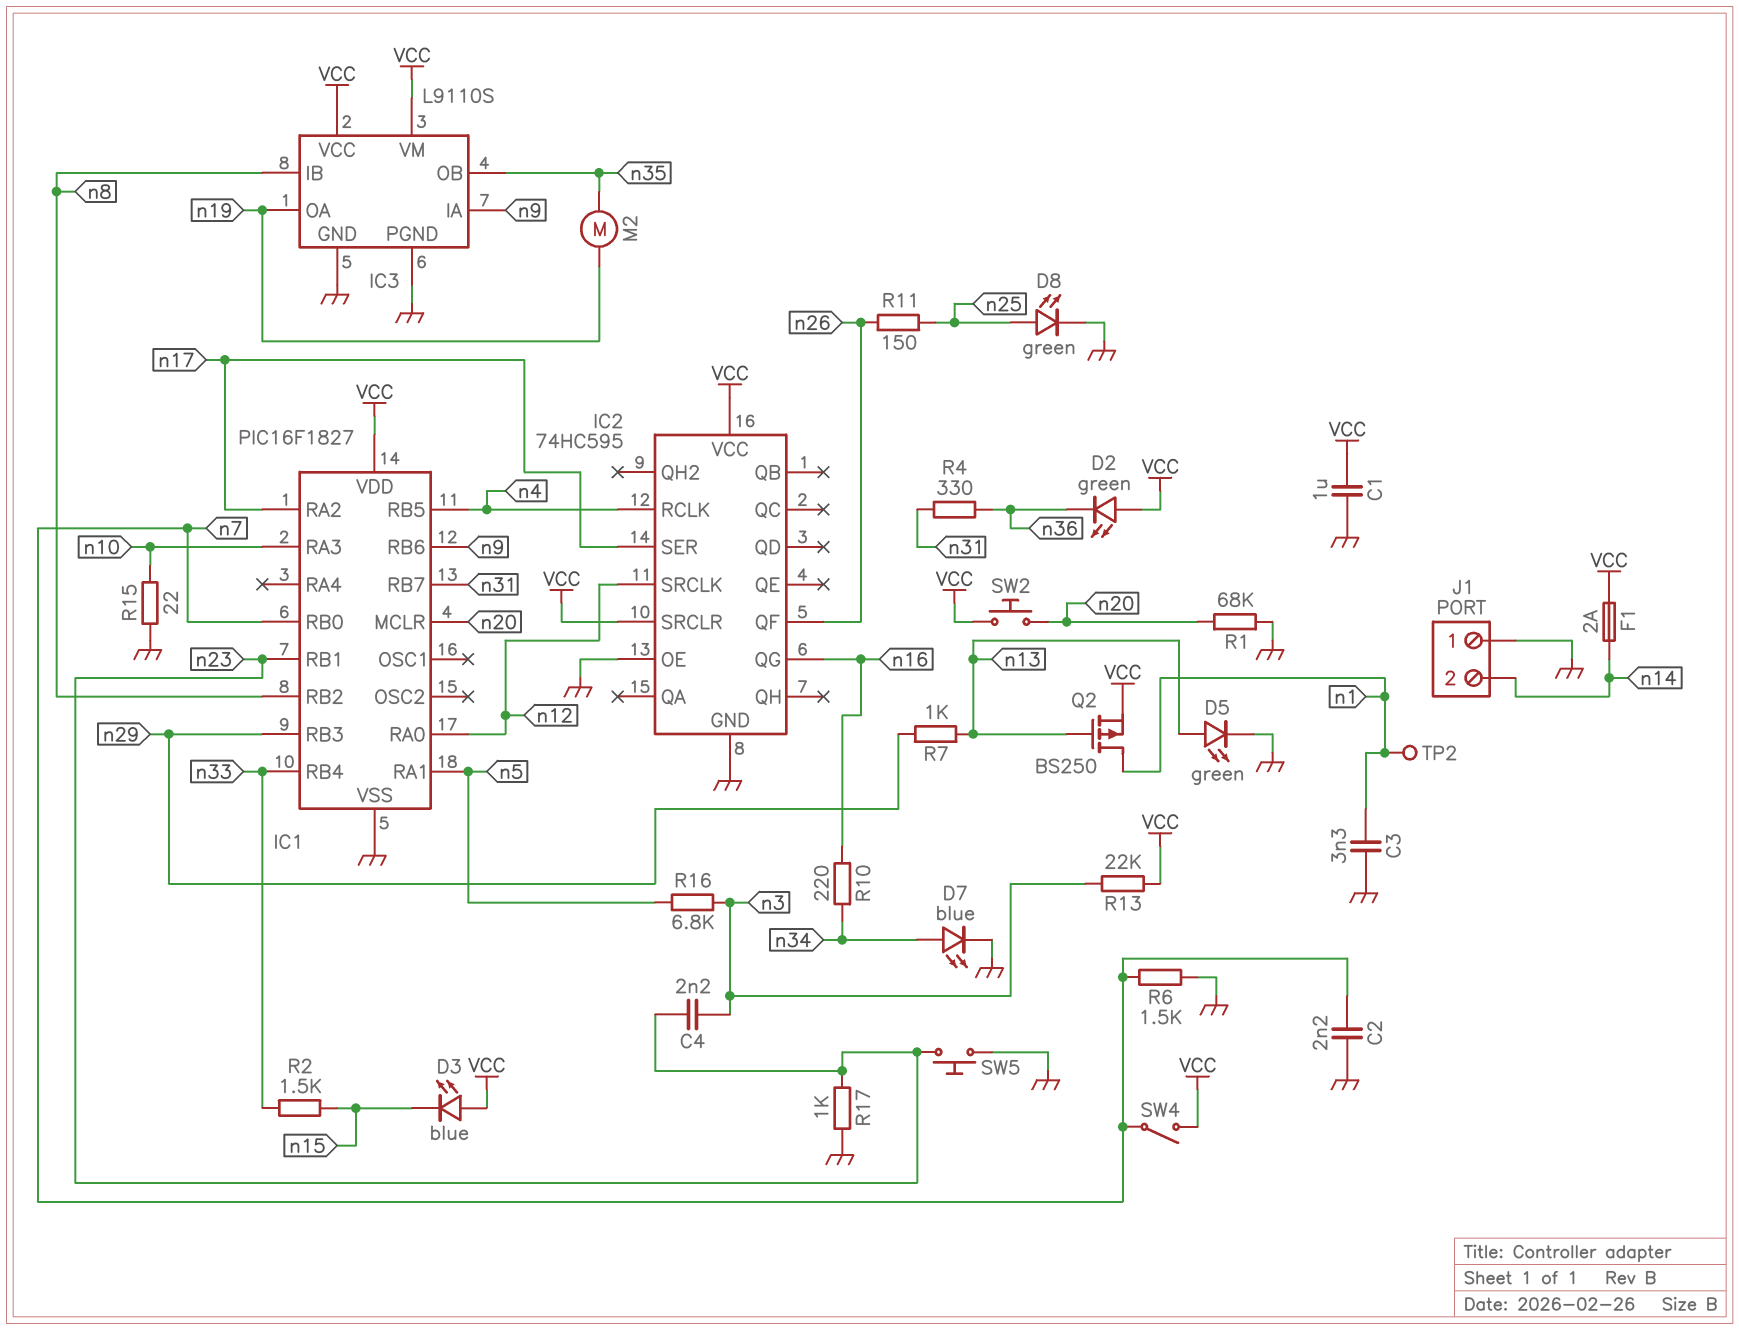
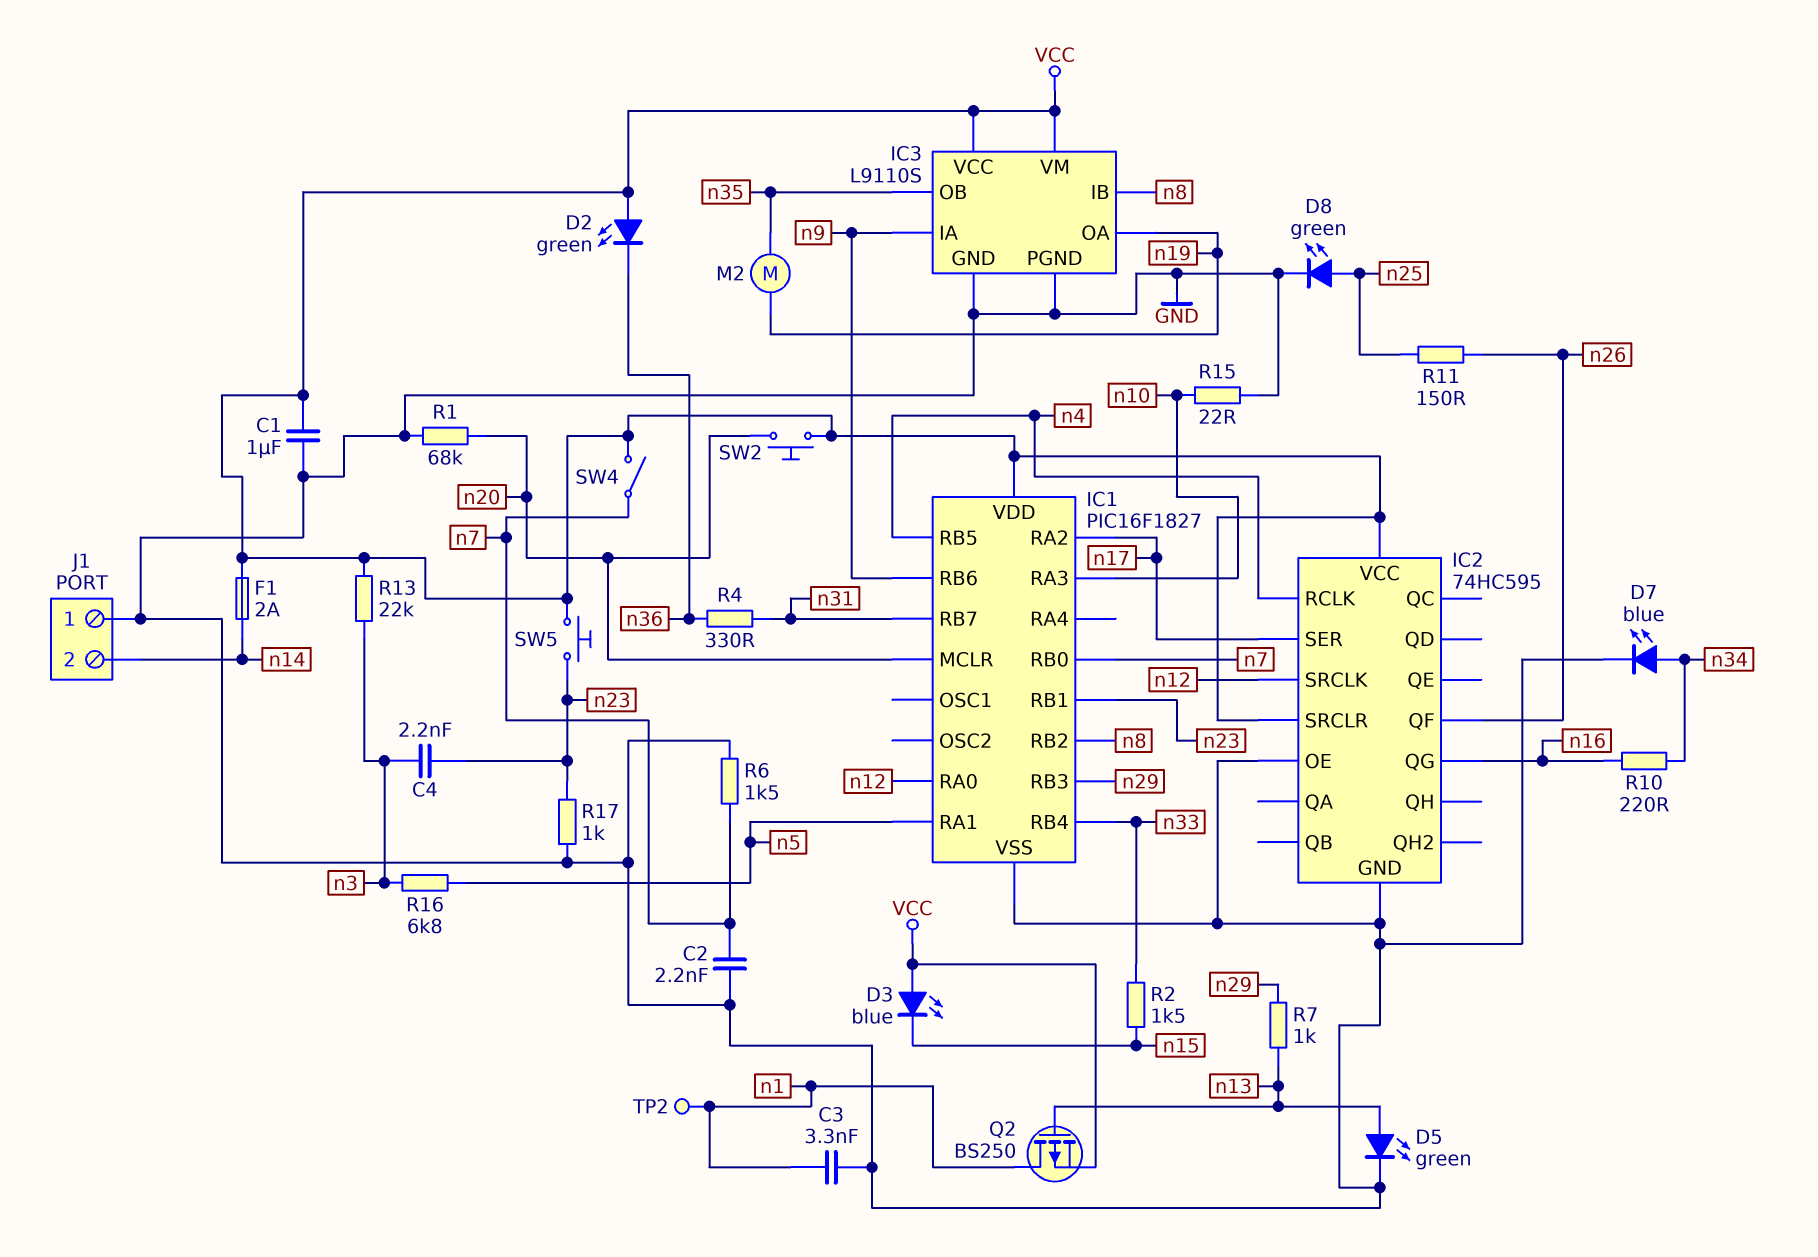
SW5: button (GND, n23) -> button (VCC, n23)

